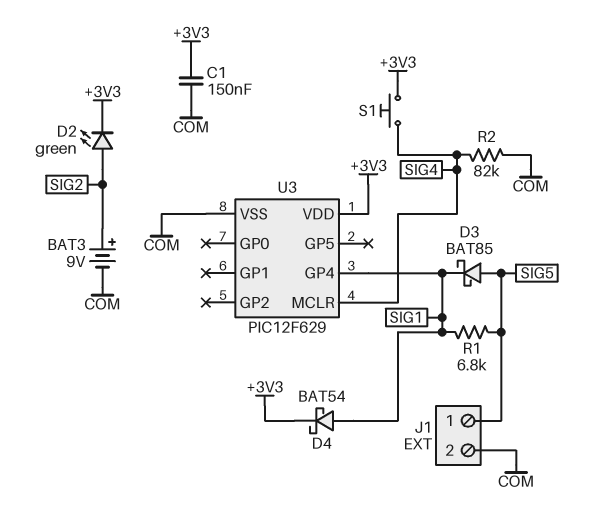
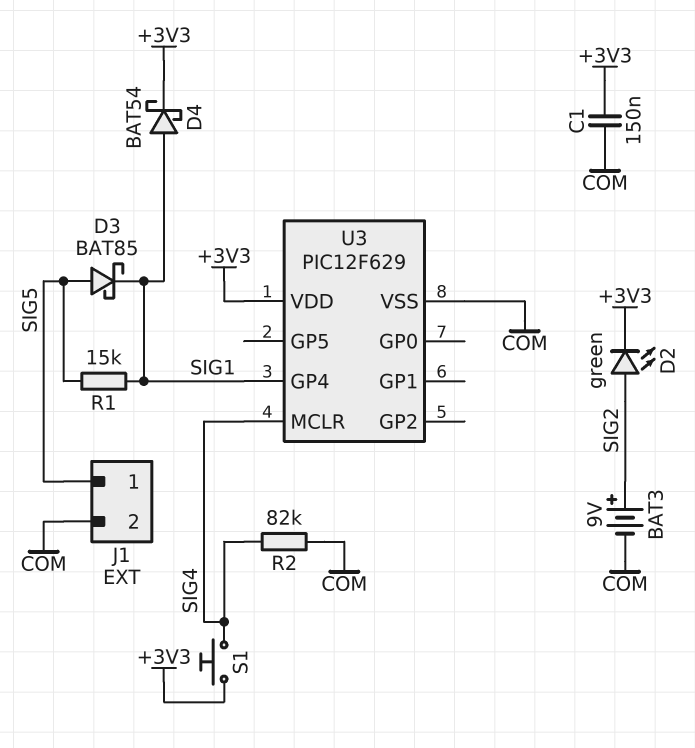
R1: 6.8k (SIG1, SIG5) -> 15k (SIG1, SIG5)

